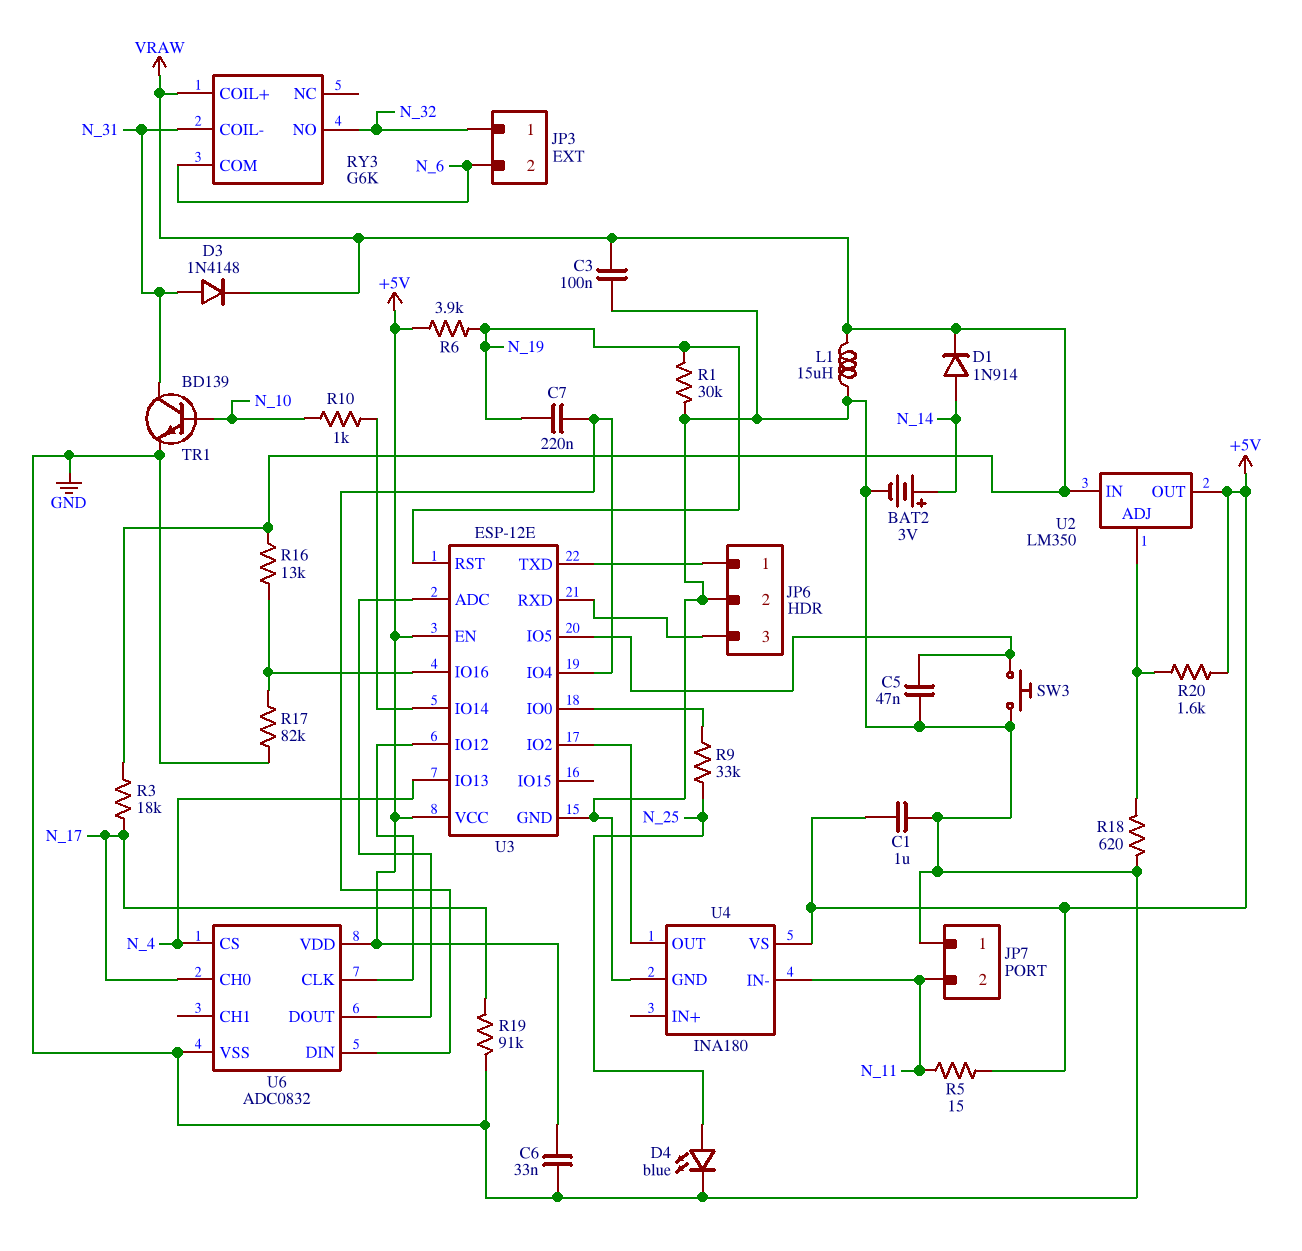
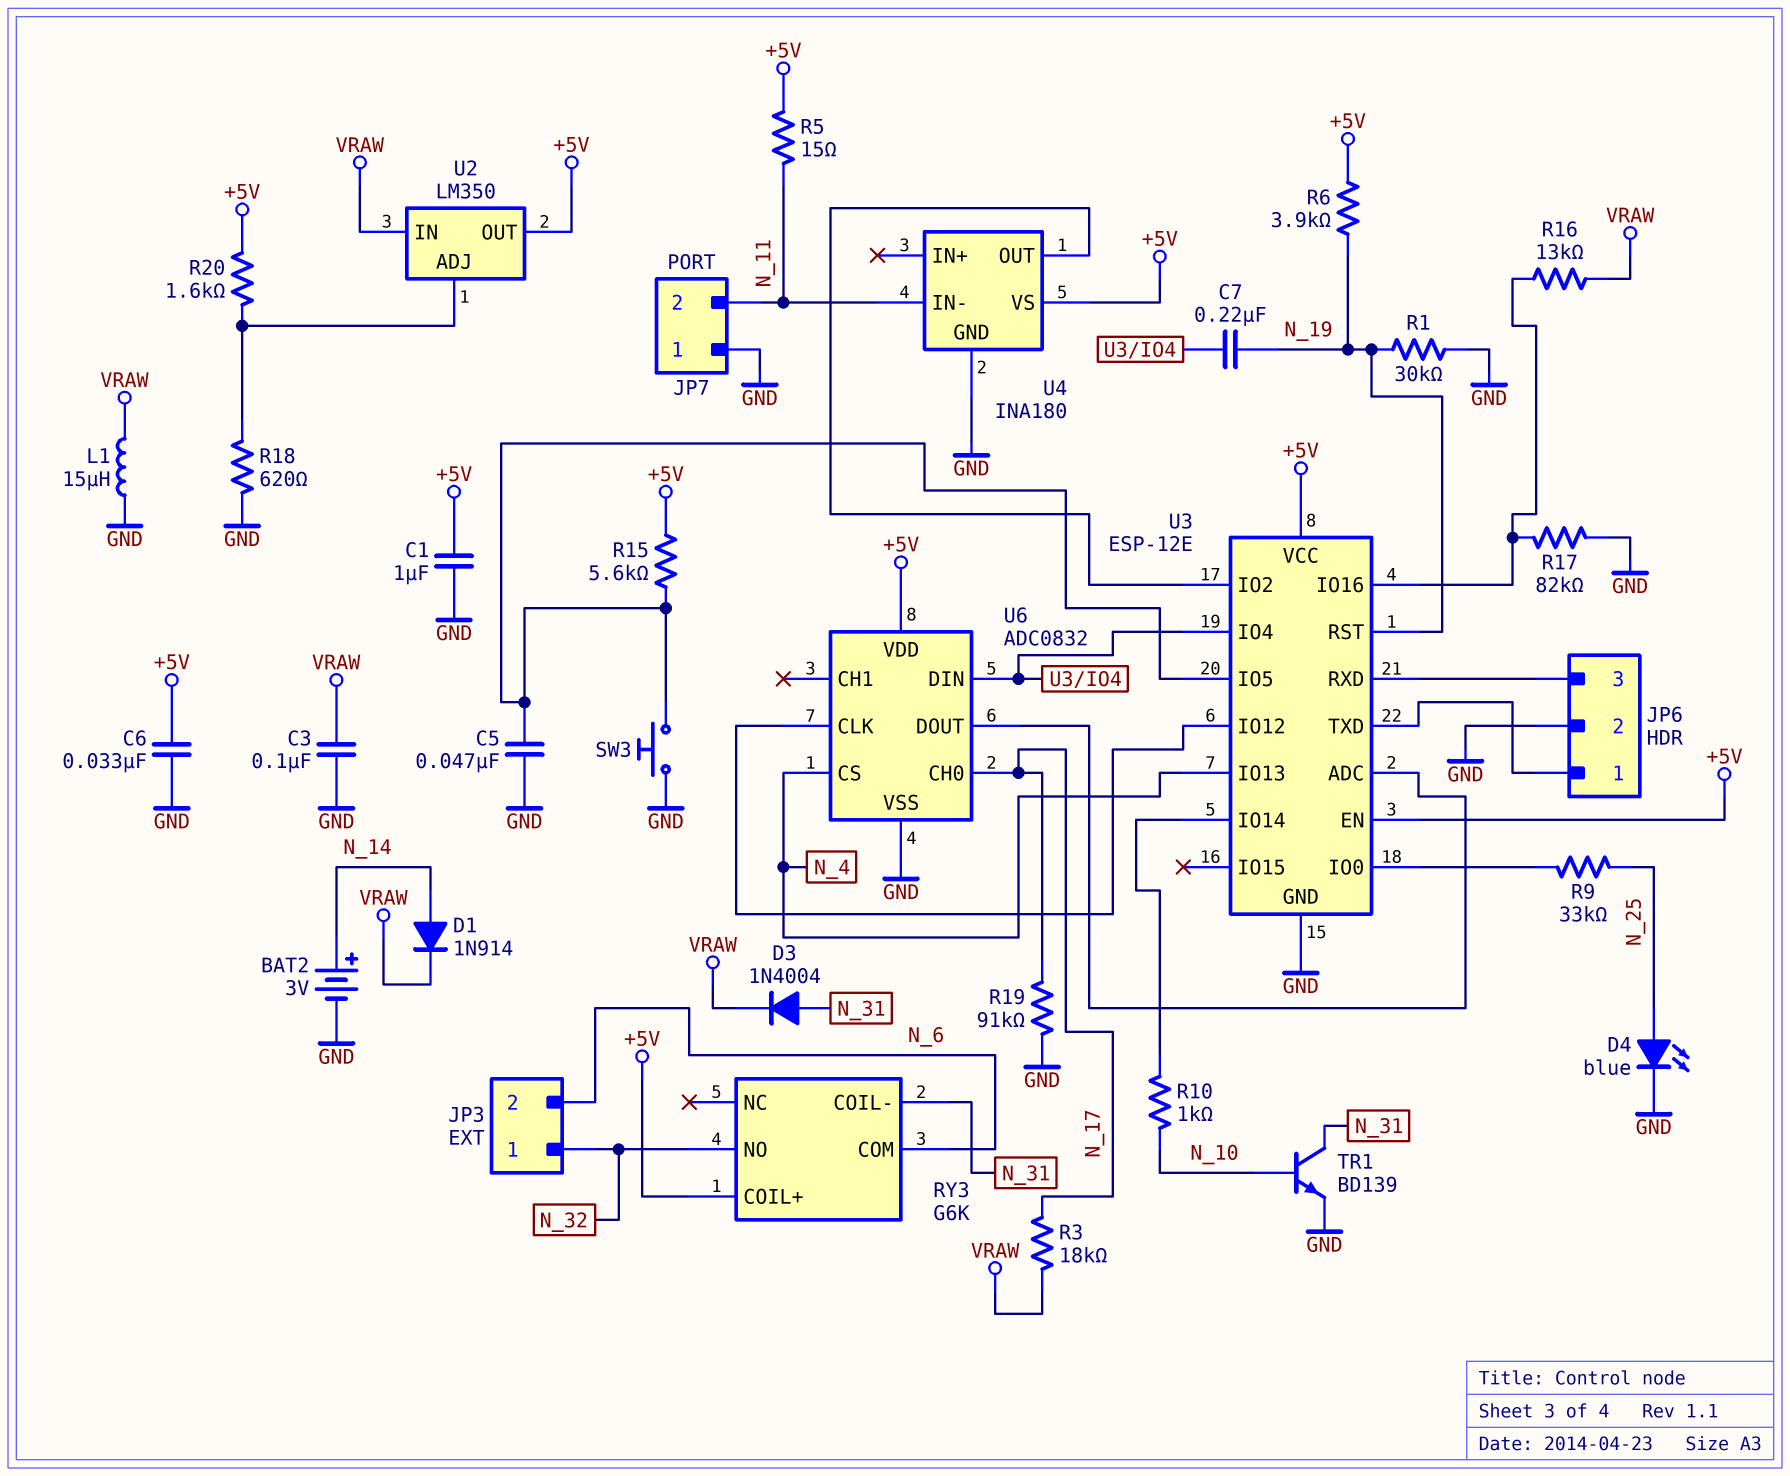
D3: diode 1N4148 (A N_31, K VRAW) -> diode 1N4004 (A N_31, K VRAW)
R15: none -> 5.6k (+5V, U3/IO5)
RY3 pin COIL+: VRAW -> +5V

